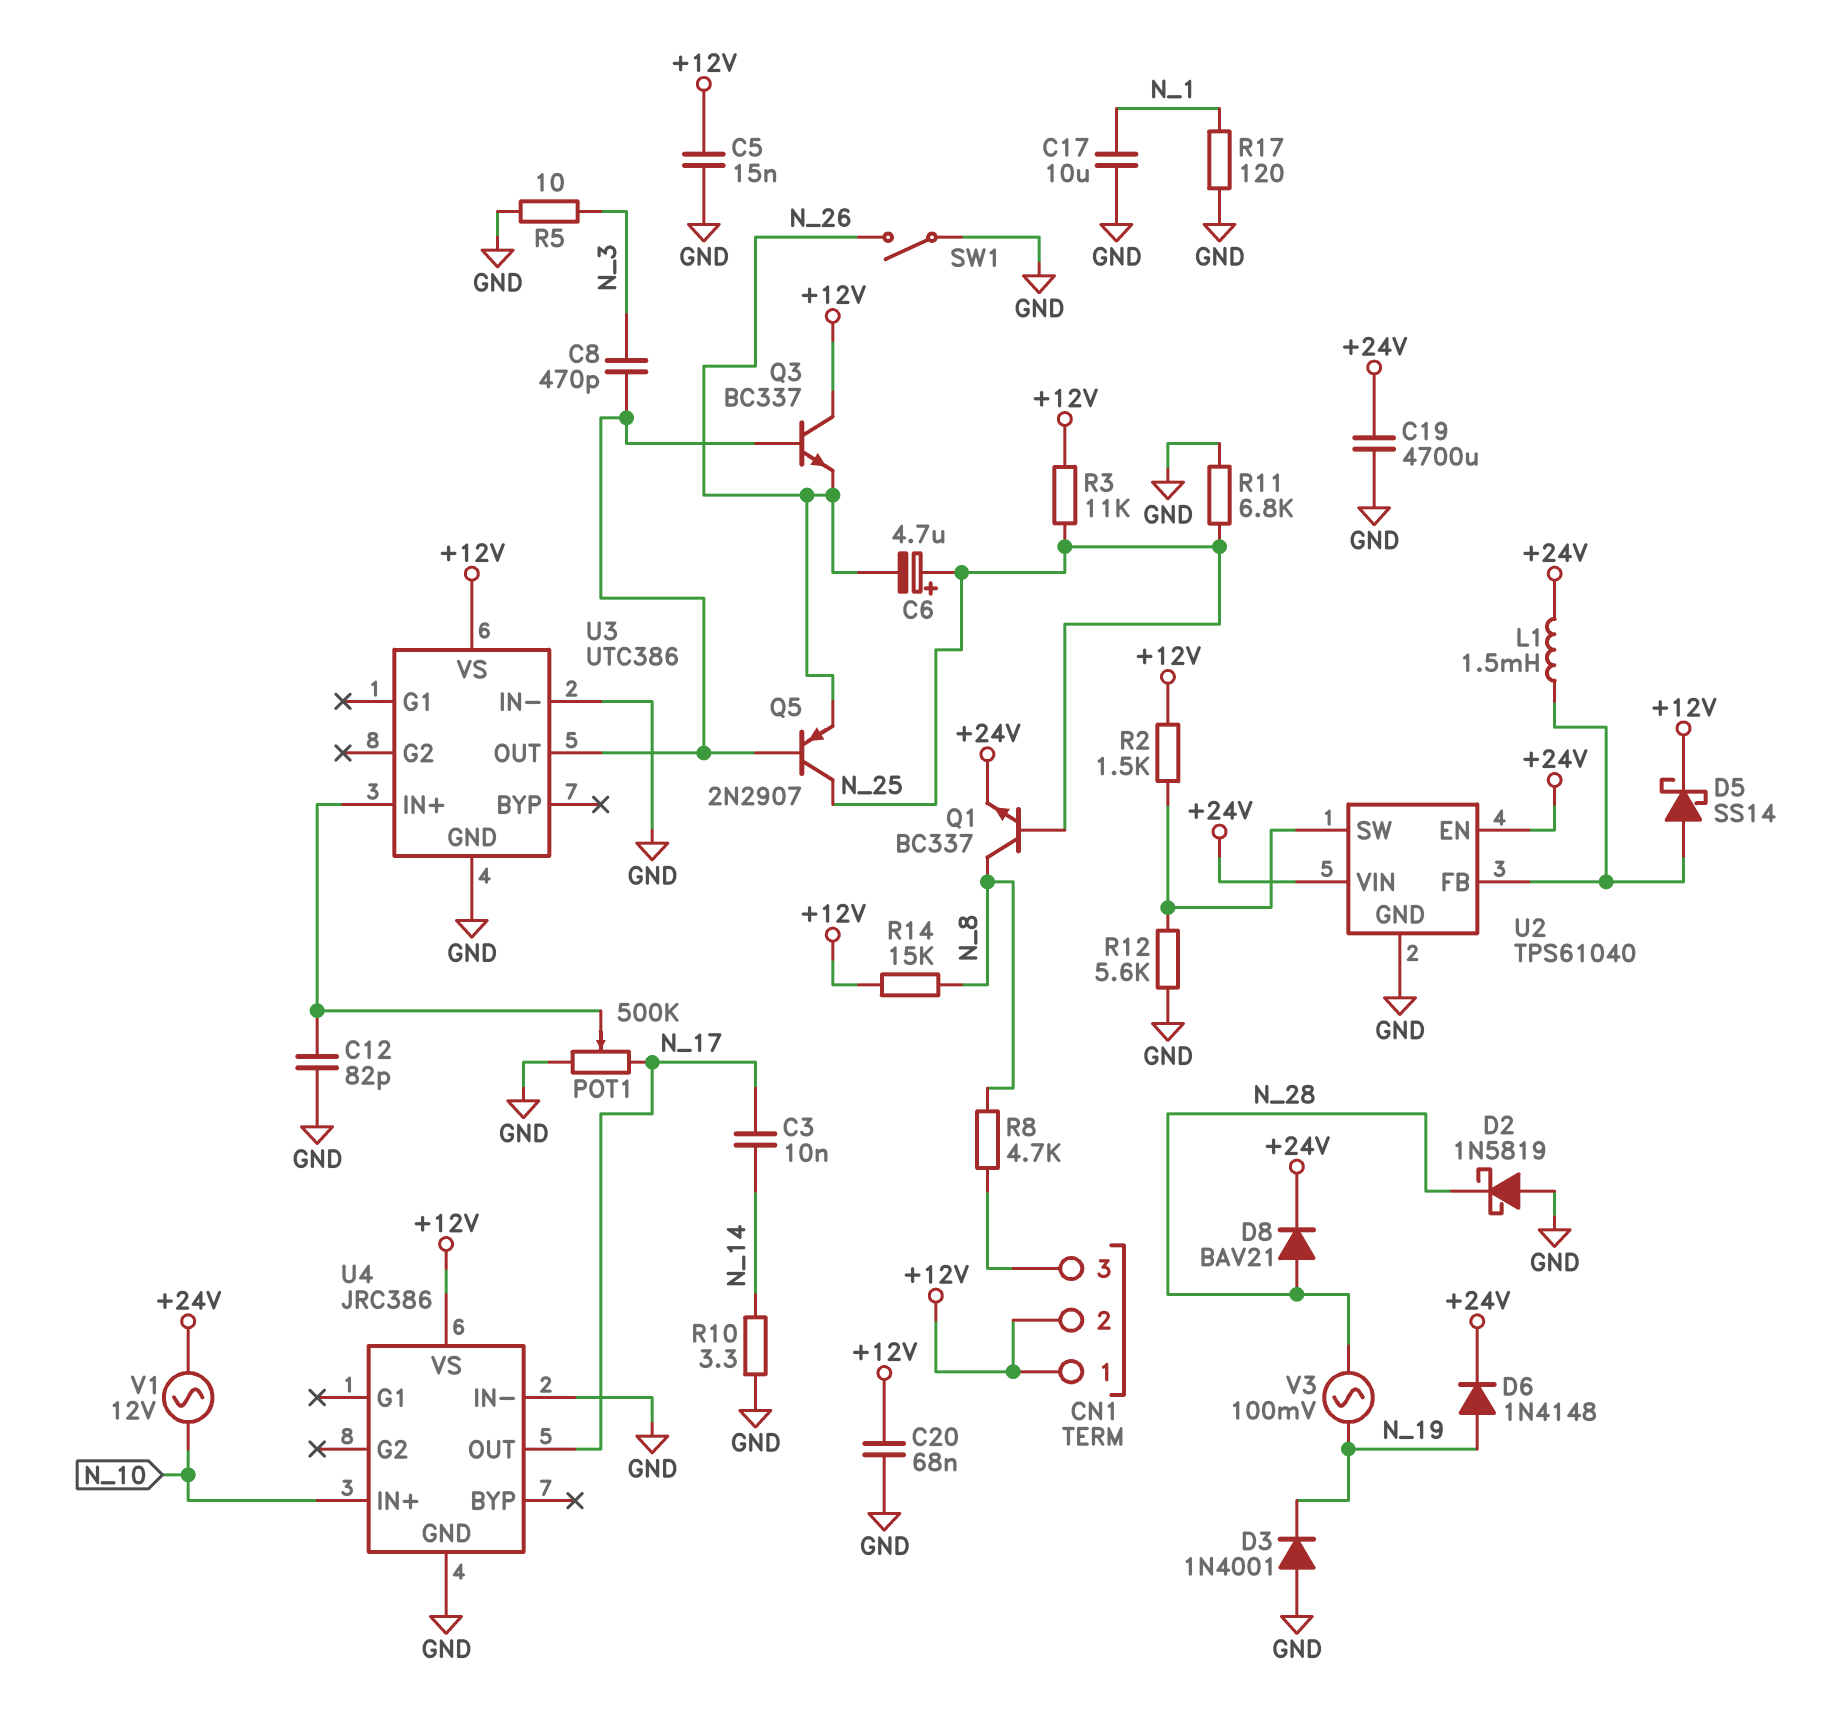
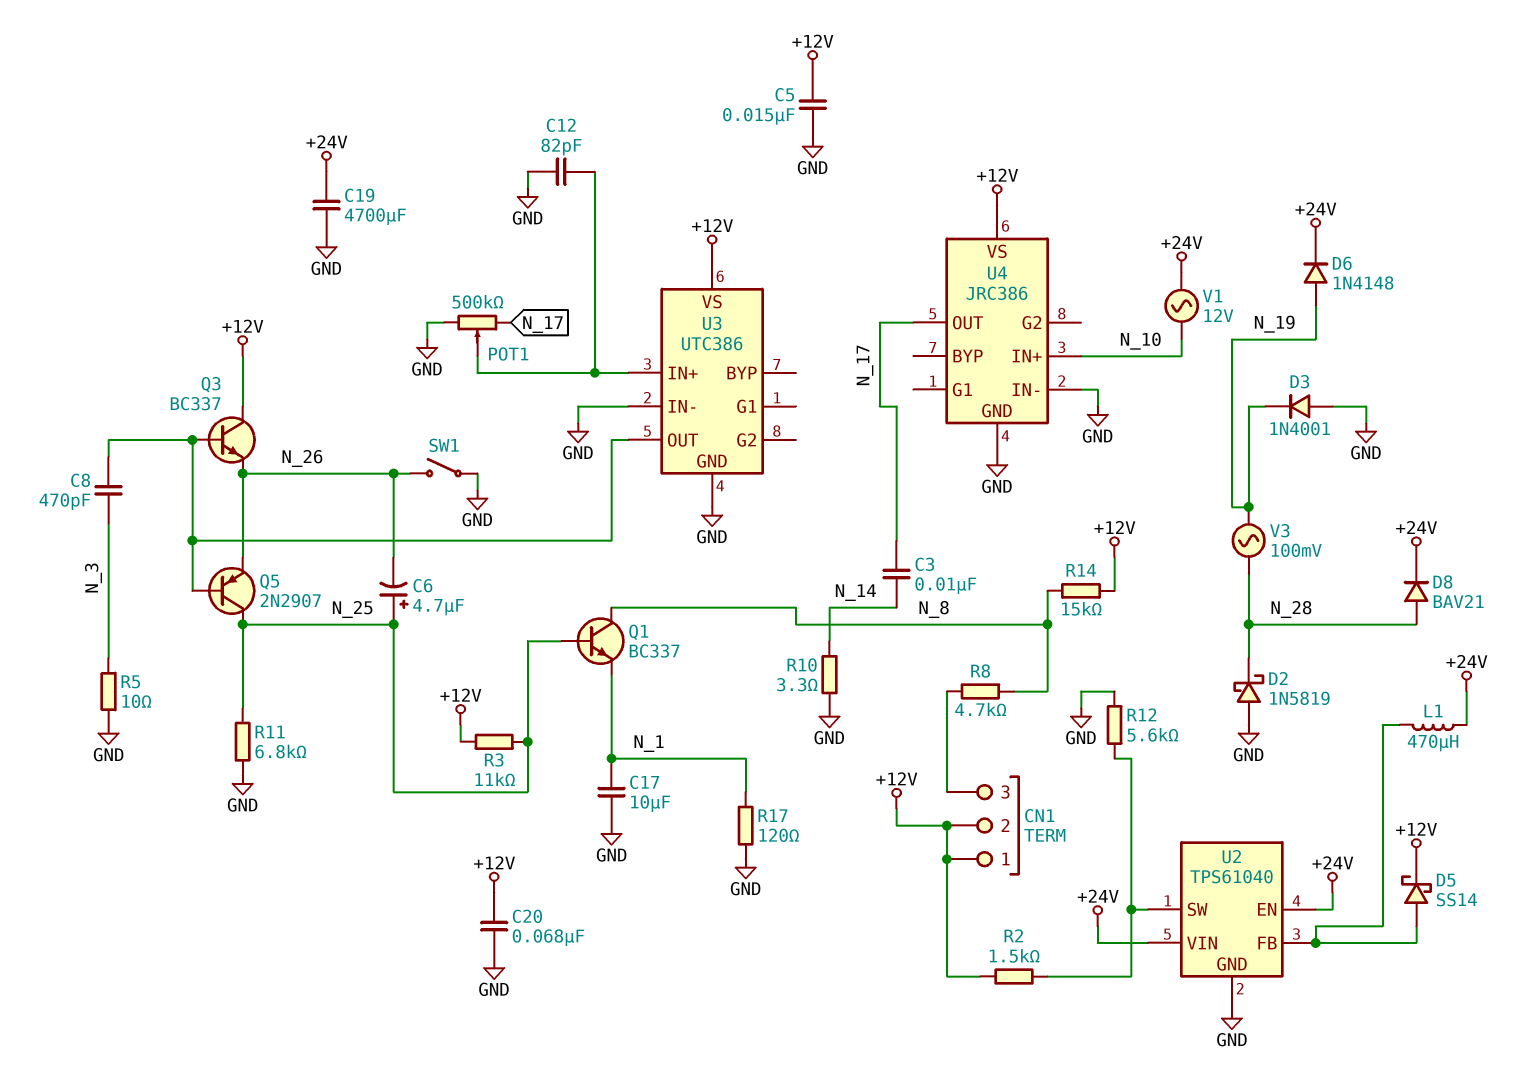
L1: 1.5mH (+24V, U2/FB) -> 470uH (+24V, U2/FB)
Q1: NPN BC337 (B N_25, C N_8, E +24V) -> NPN BC337 (B N_25, C N_8, E N_1)

